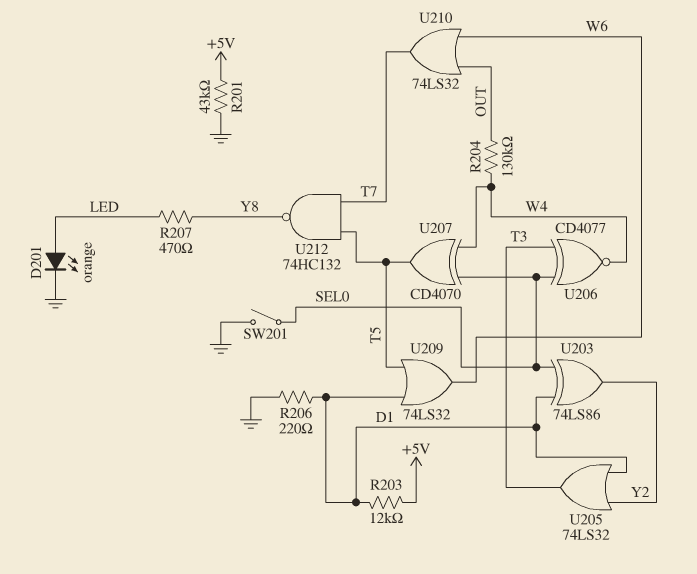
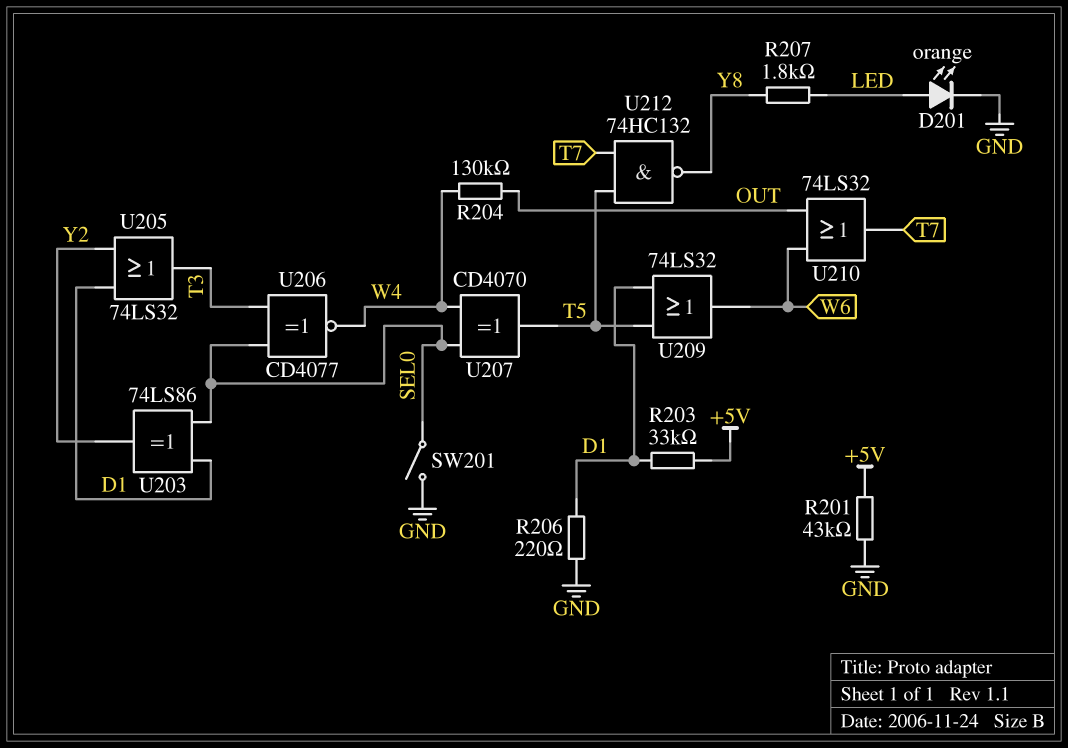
R203: 12k (+5V, D1) -> 33k (+5V, D1)
R207: 470 (LED, Y8) -> 1.8k (LED, Y8)

